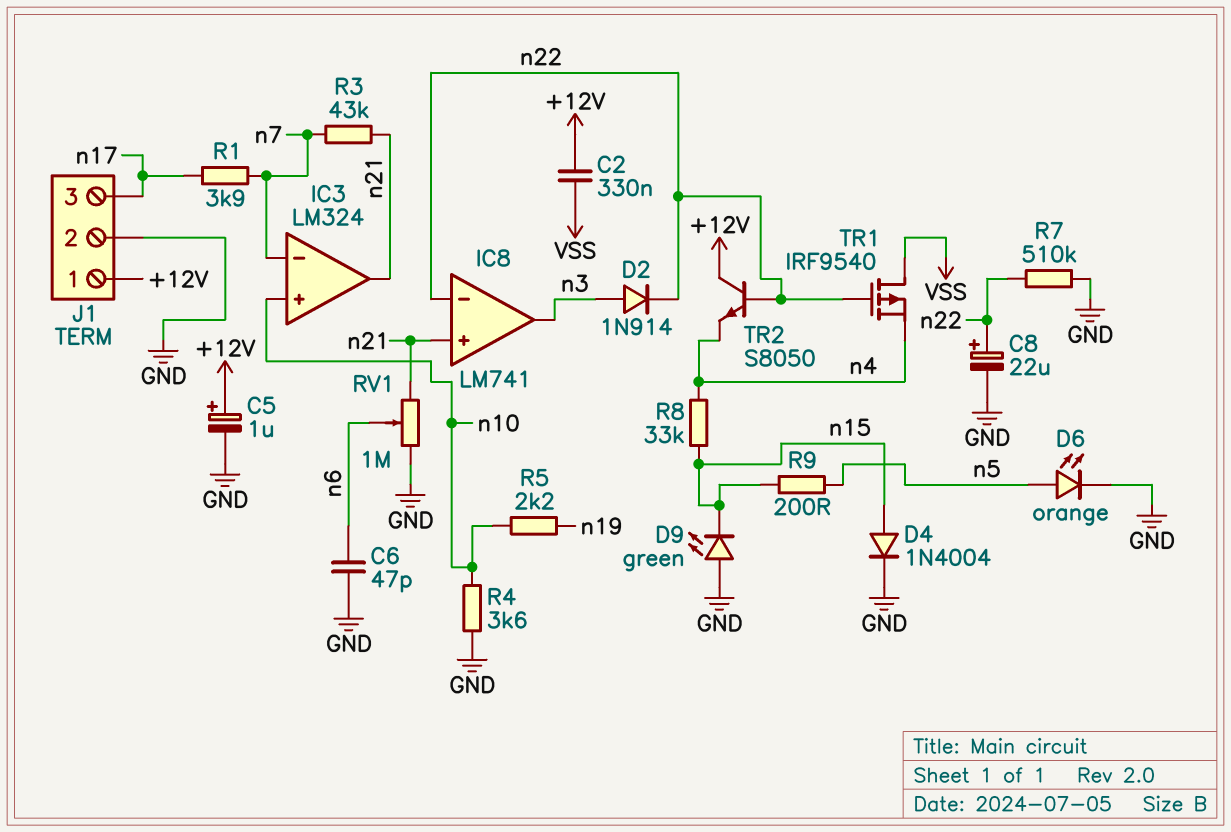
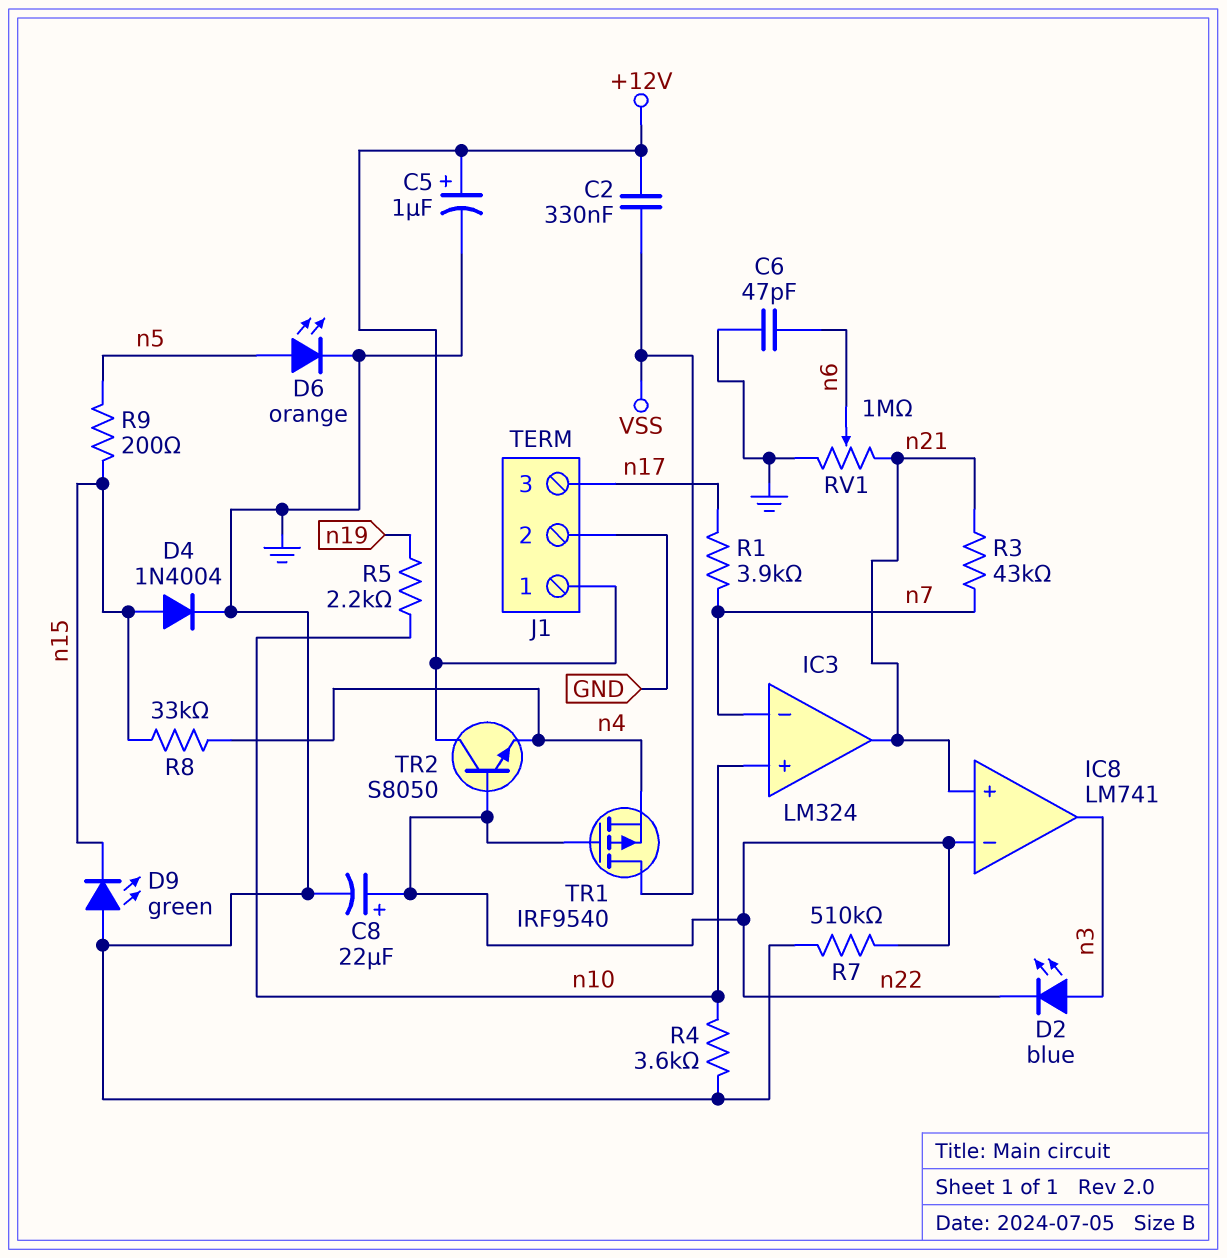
D2: diode 1N914 (A n3, K n22) -> LED blue (A n3, K n22)

